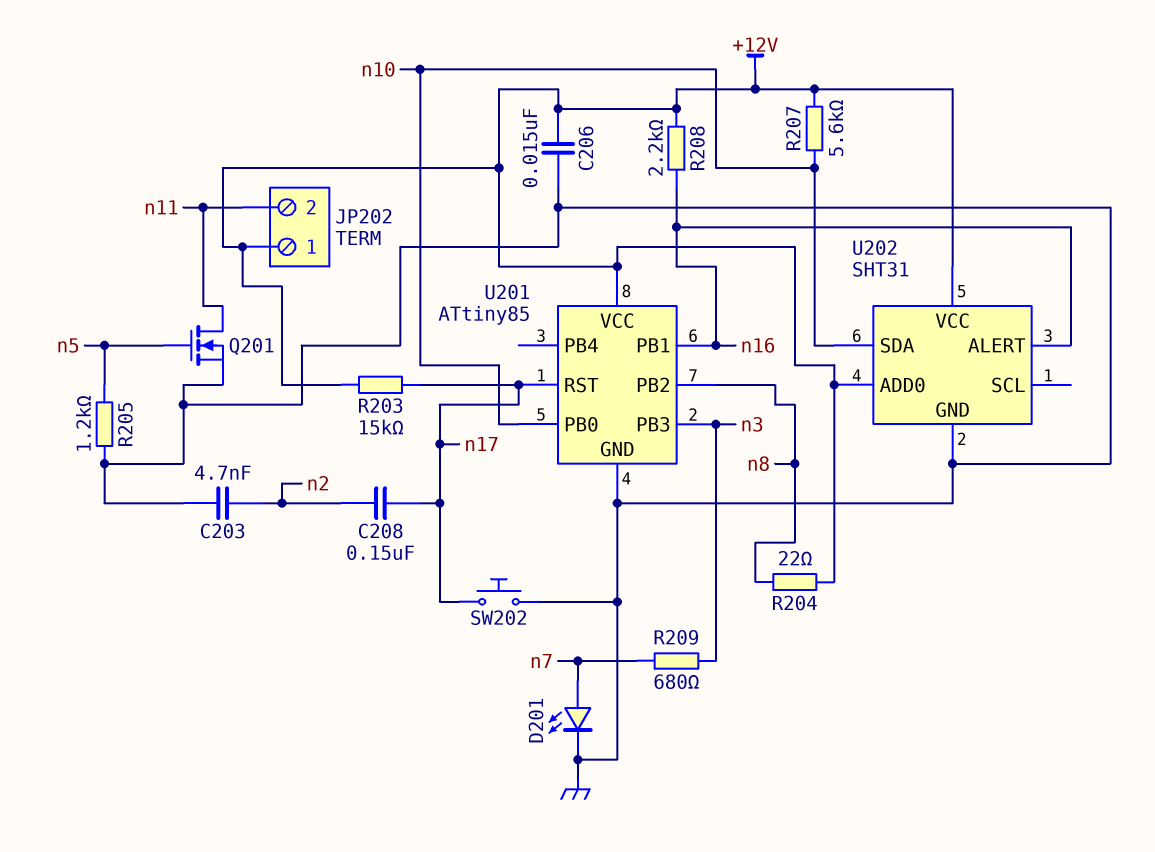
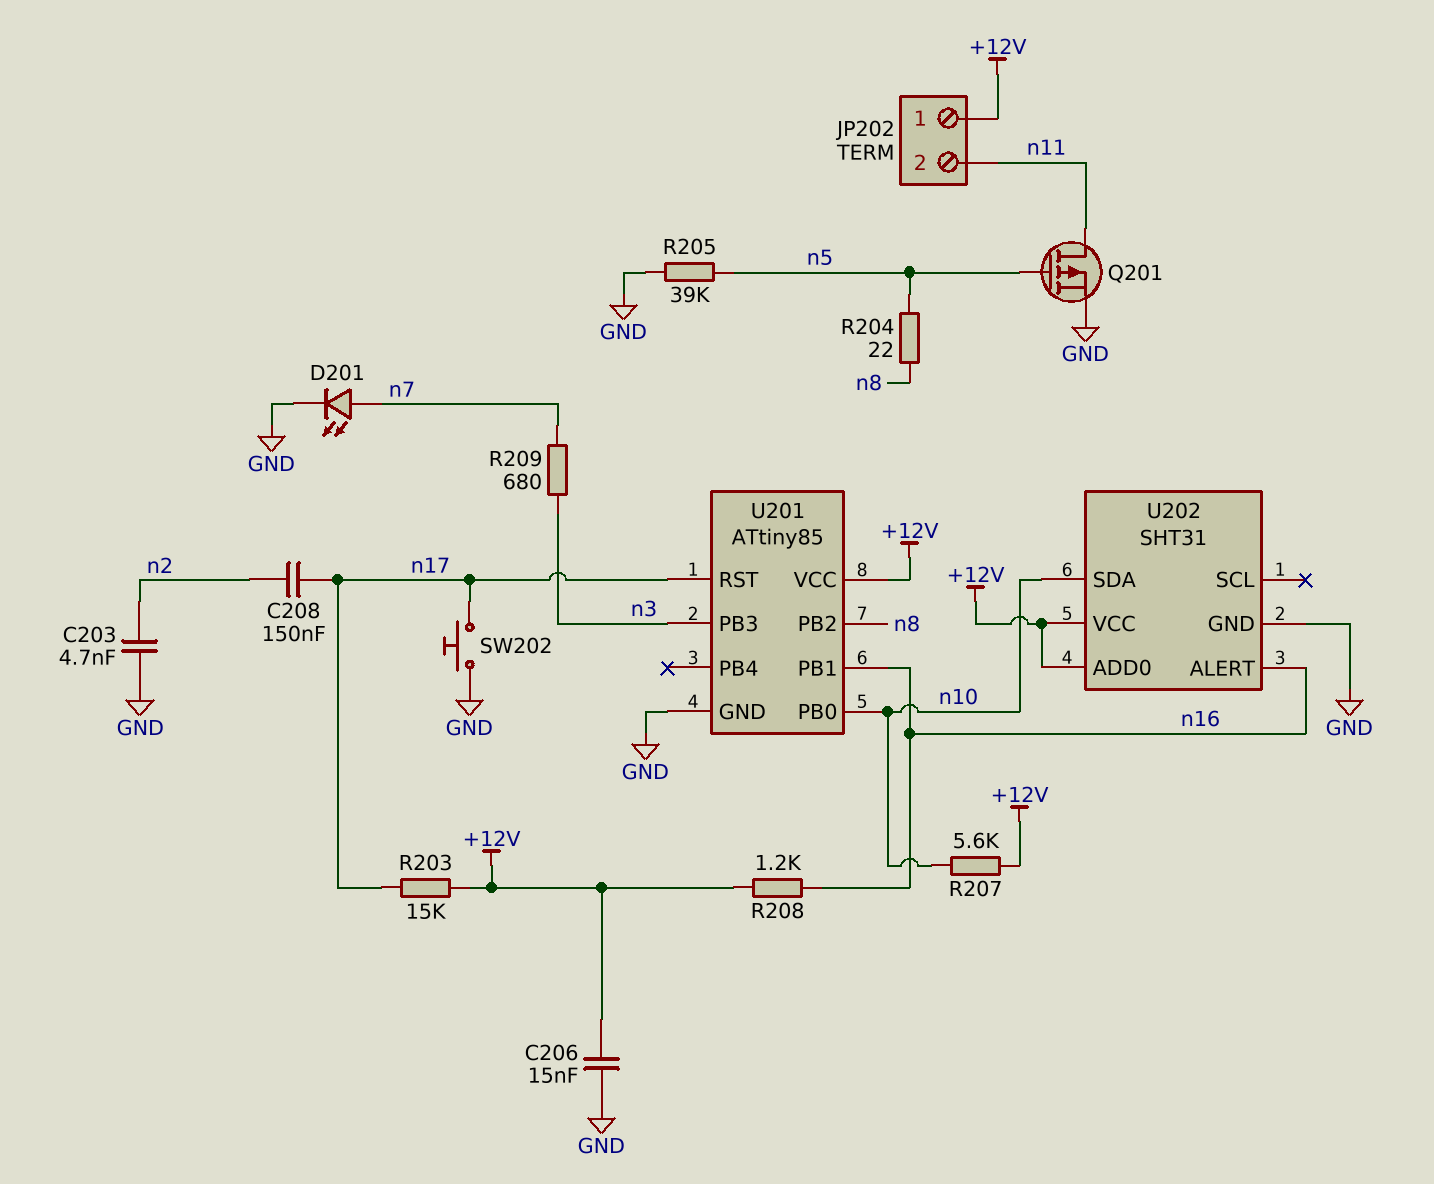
Q201: NMOS (G n5, D n11, S GND) -> PMOS (G n5, D n11, S GND)
R204: 22 (+12V, n8) -> 22 (n5, n8)
R205: 1.2k (GND, n5) -> 39k (GND, n5)
R208: 2.2k (+12V, n16) -> 1.2k (+12V, n16)

